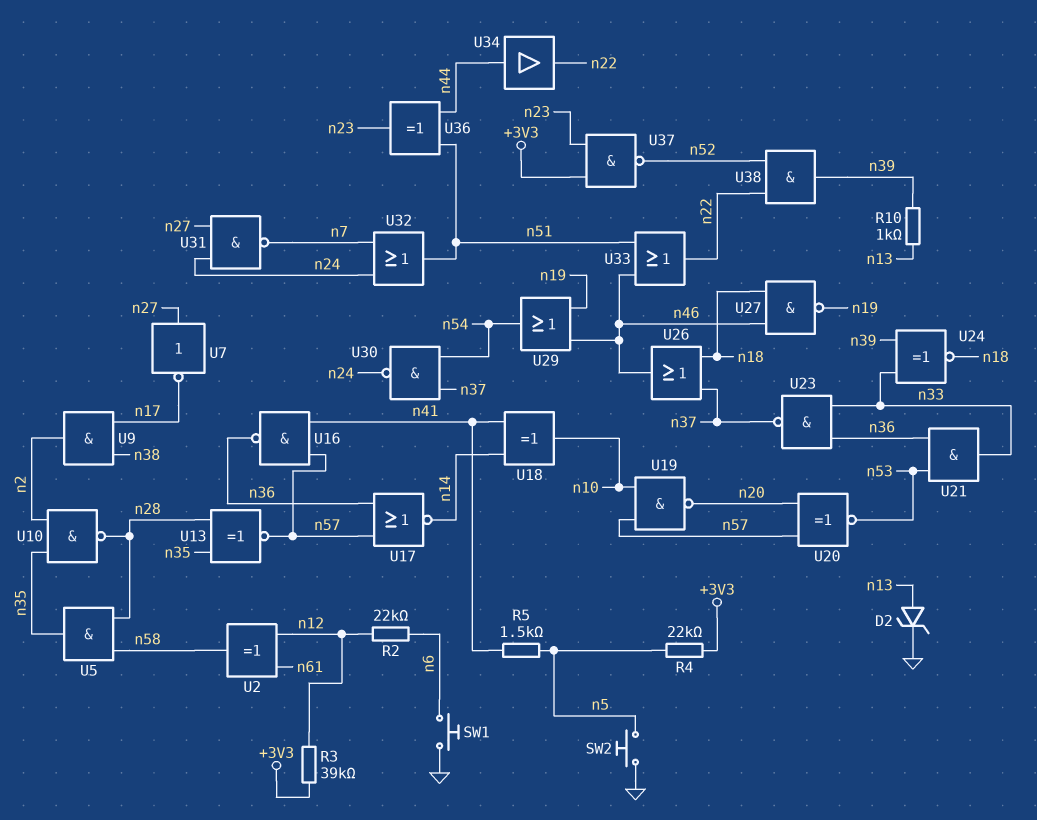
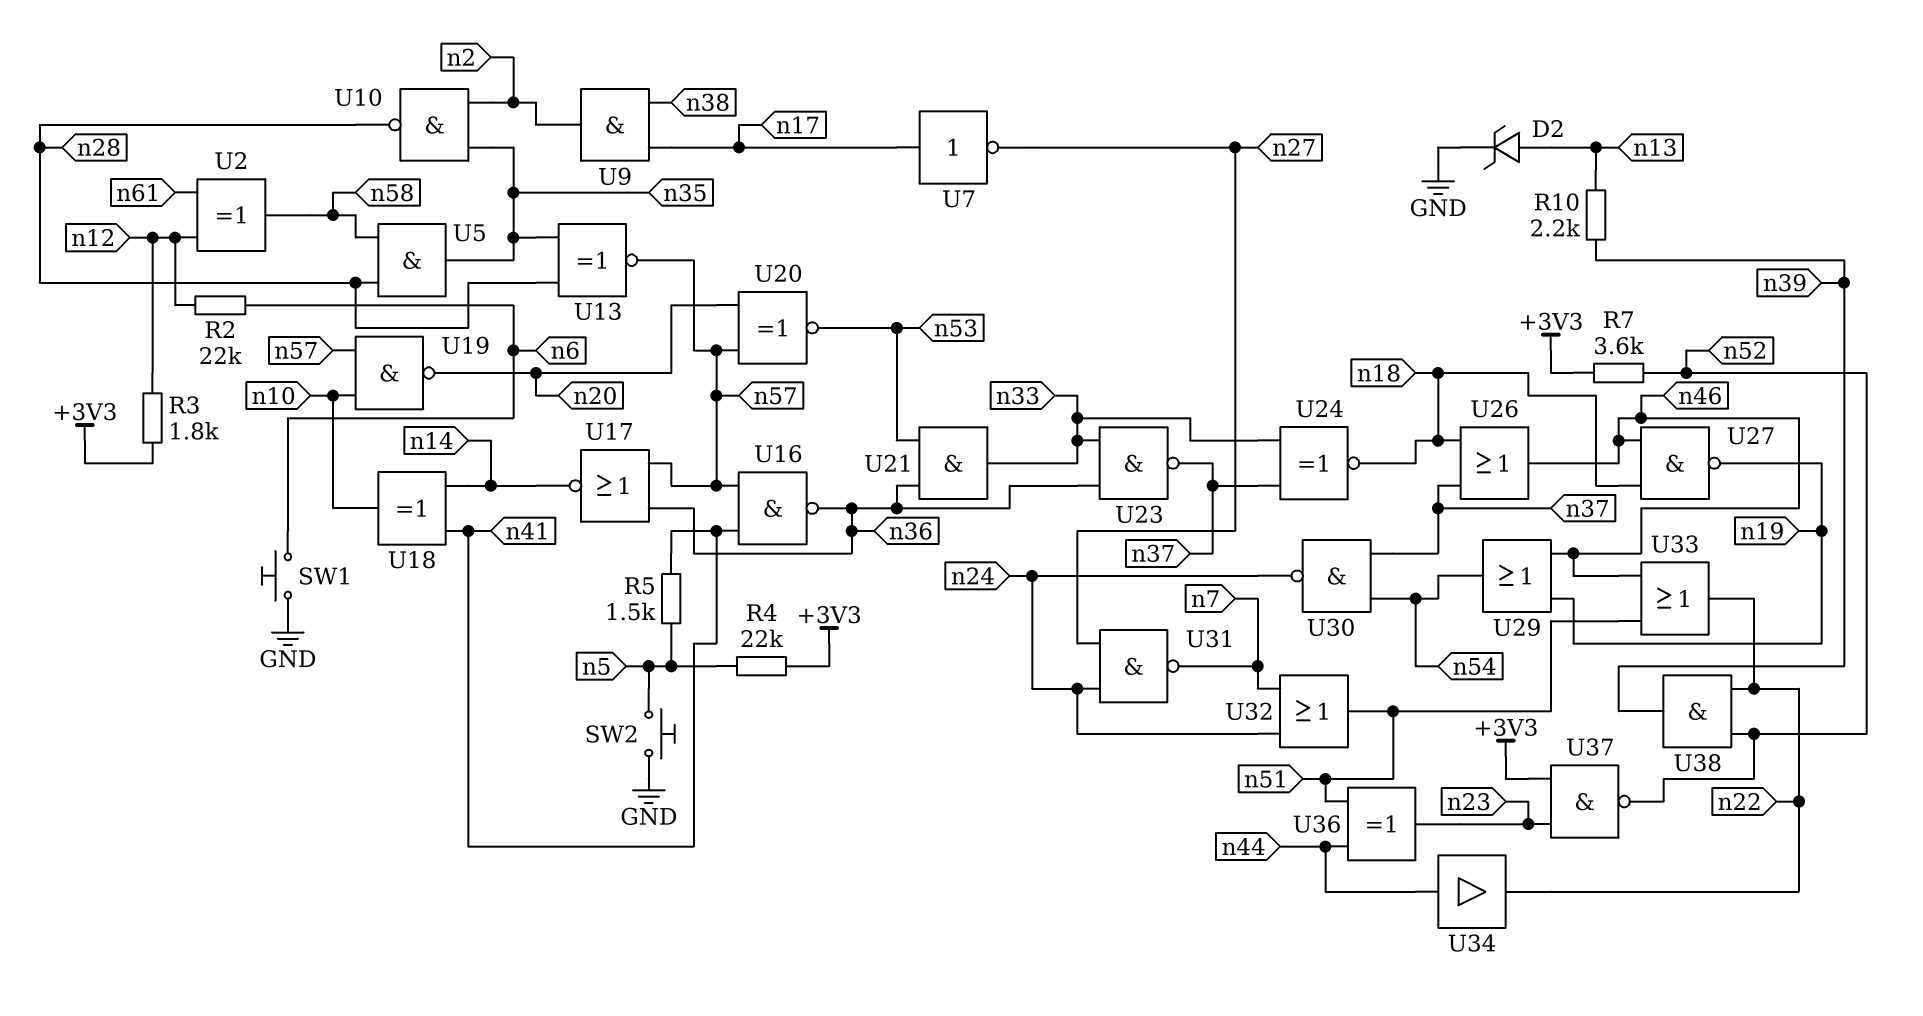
R3: 39k (+3V3, n12) -> 1.8k (+3V3, n12)
R7: none -> 3.6k (+3V3, n52)
R10: 1k (n13, n39) -> 2.2k (n13, n39)
U7: NOT (in n27, out n17) -> NOT (in n17, out n27)
U24: XNOR (in n33, in n39, out n18) -> XNOR (in n33, in n37, out n18)

